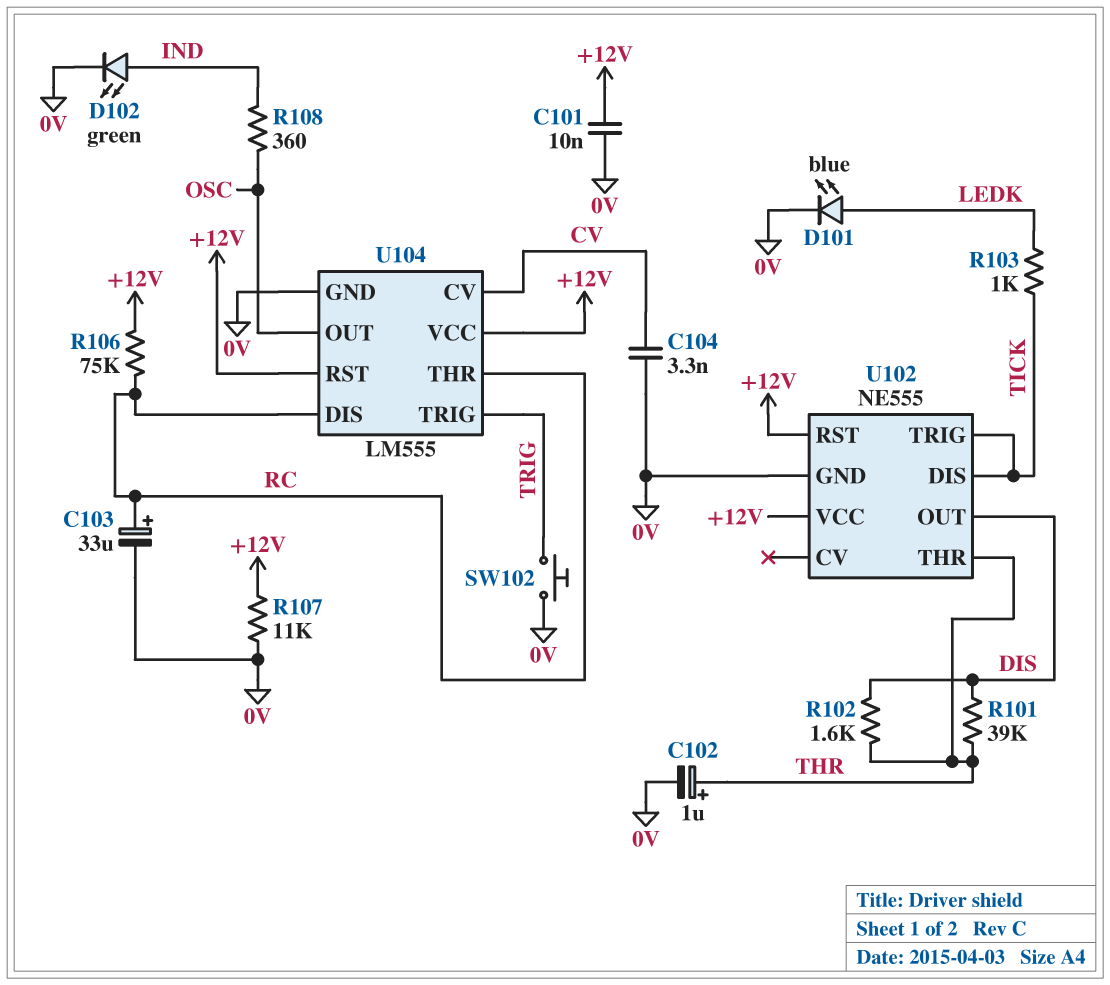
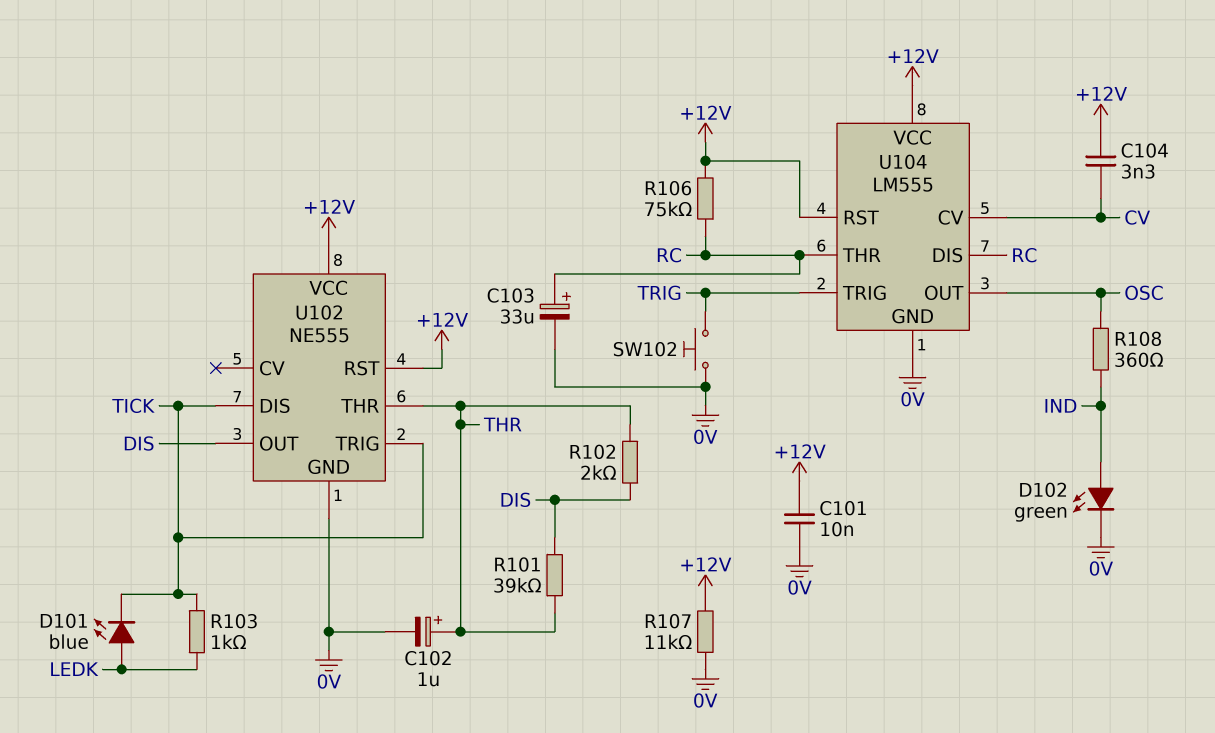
C104: 3.3nF (0V, CV) -> 3.3nF (+12V, CV)
D101: LED blue (A LEDK, K 0V) -> LED blue (A LEDK, K TICK)
R102: 1.6k (DIS, THR) -> 2k (DIS, THR)

